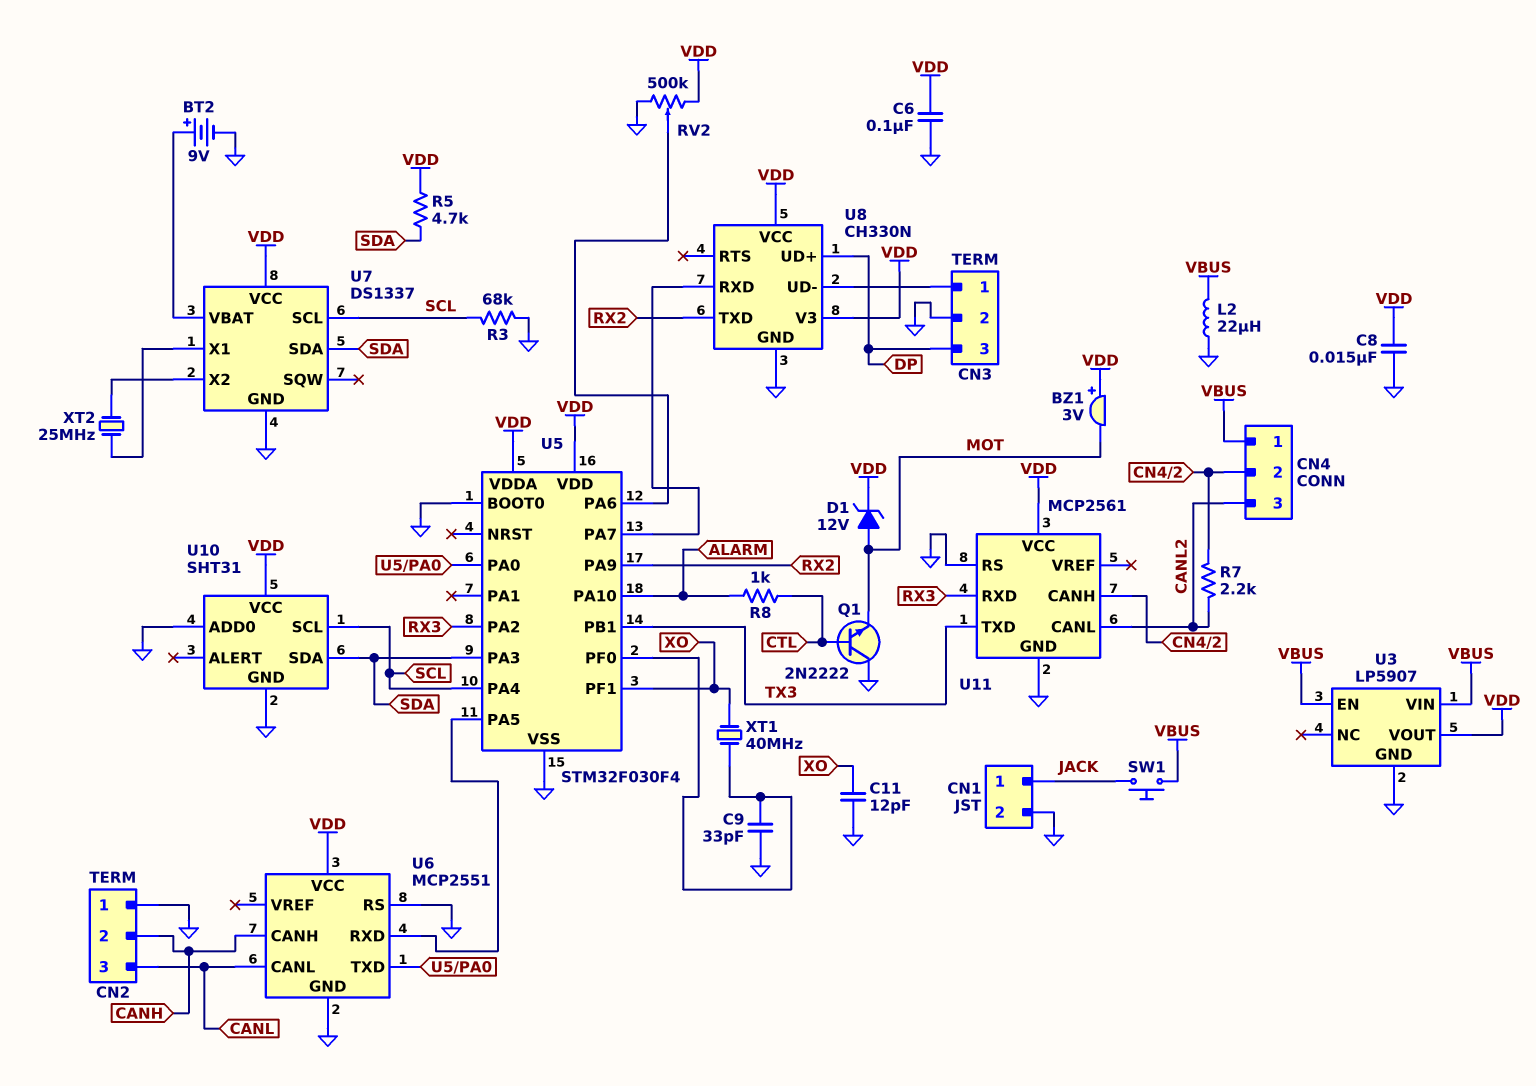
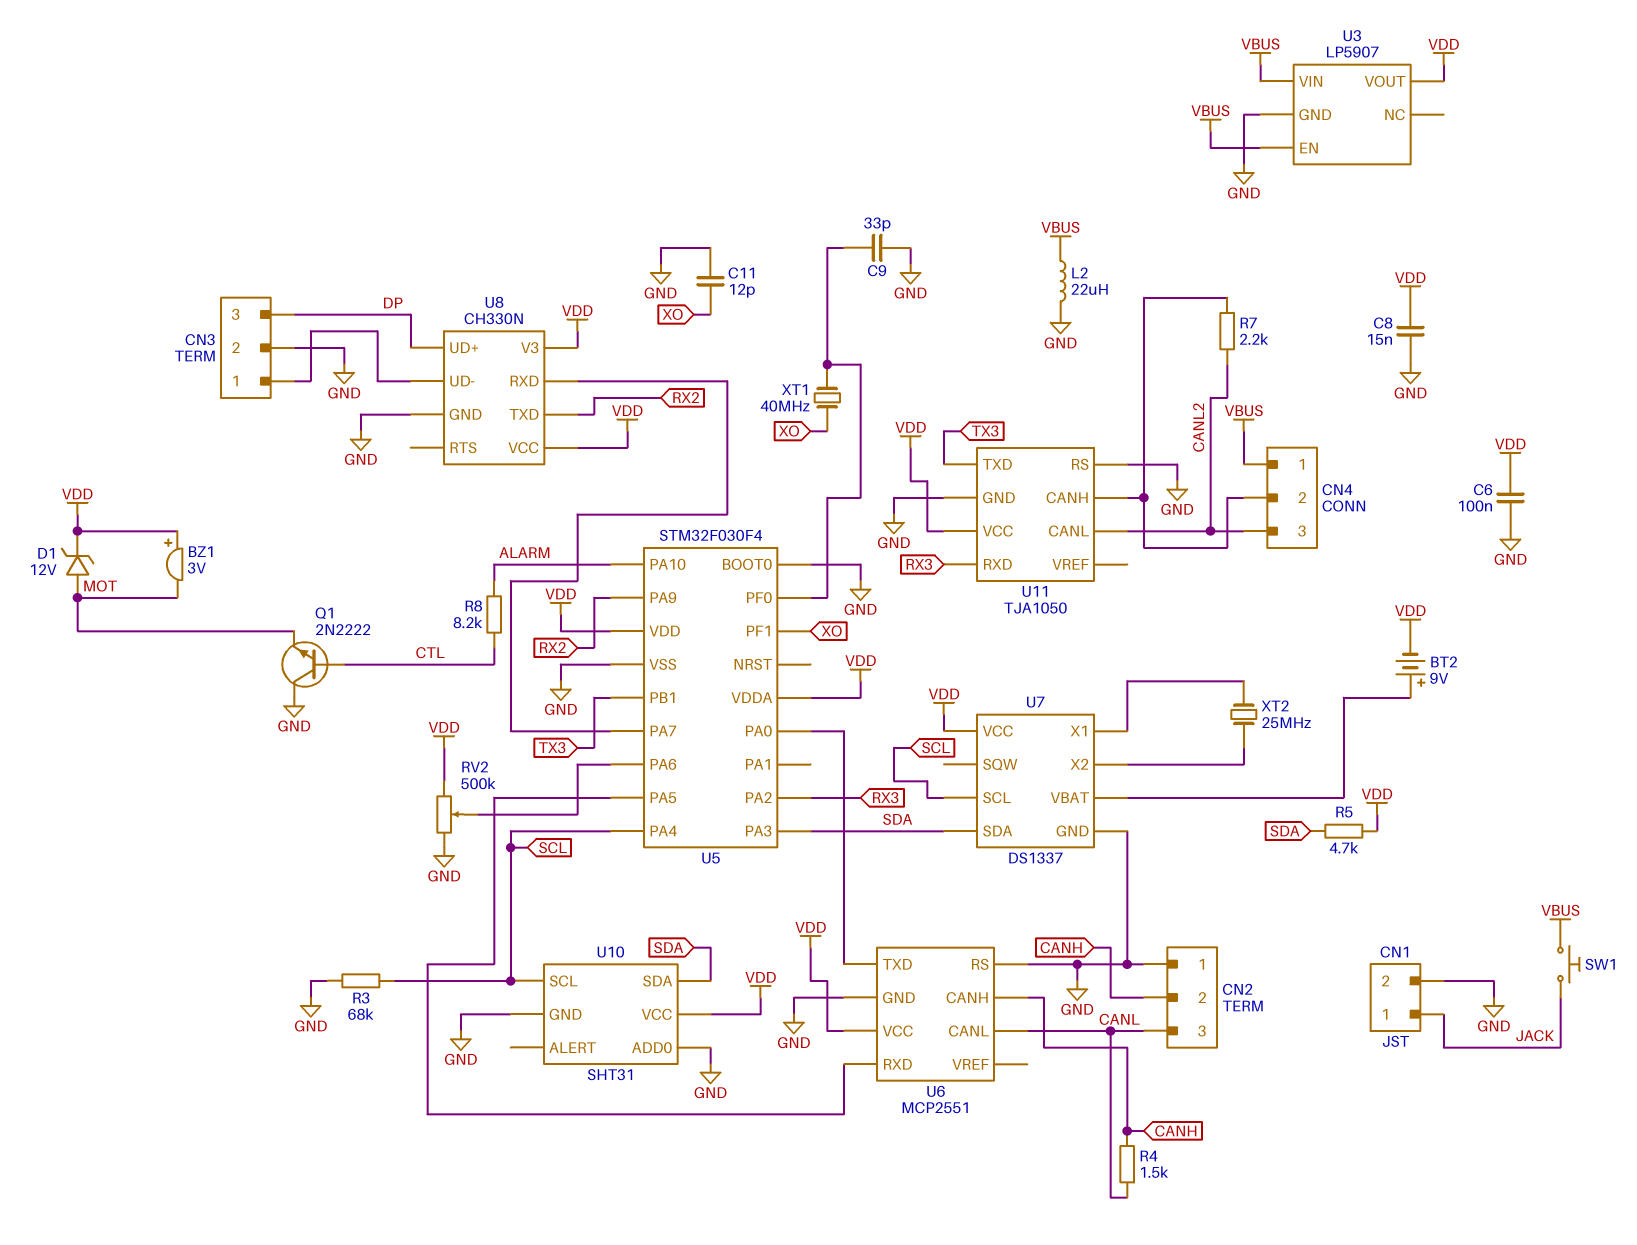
BT2: 9V (plus U7/VBAT, minus GND) -> 9V (plus U7/VBAT, minus VDD)
R4: none -> 1.5k (CANH, CANL)
R8: 1k (ALARM, CTL) -> 8.2k (ALARM, CTL)
U11: MCP2561 -> TJA1050

